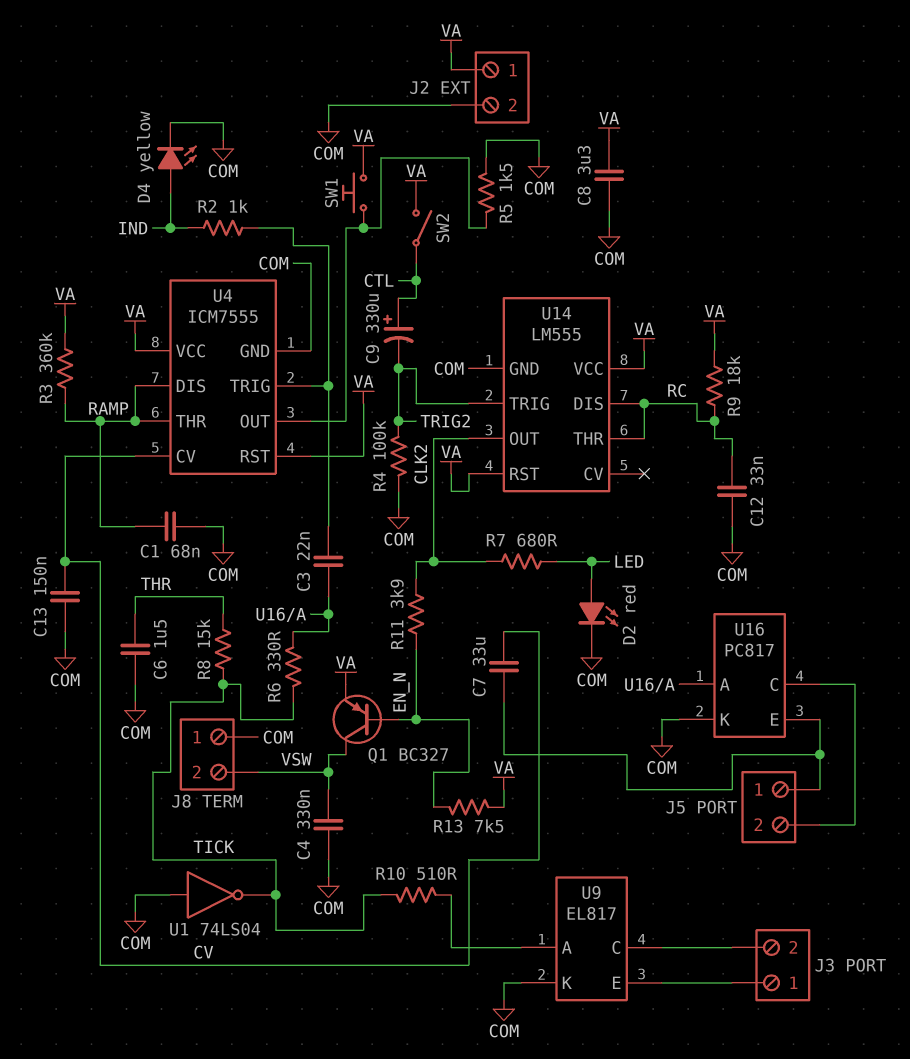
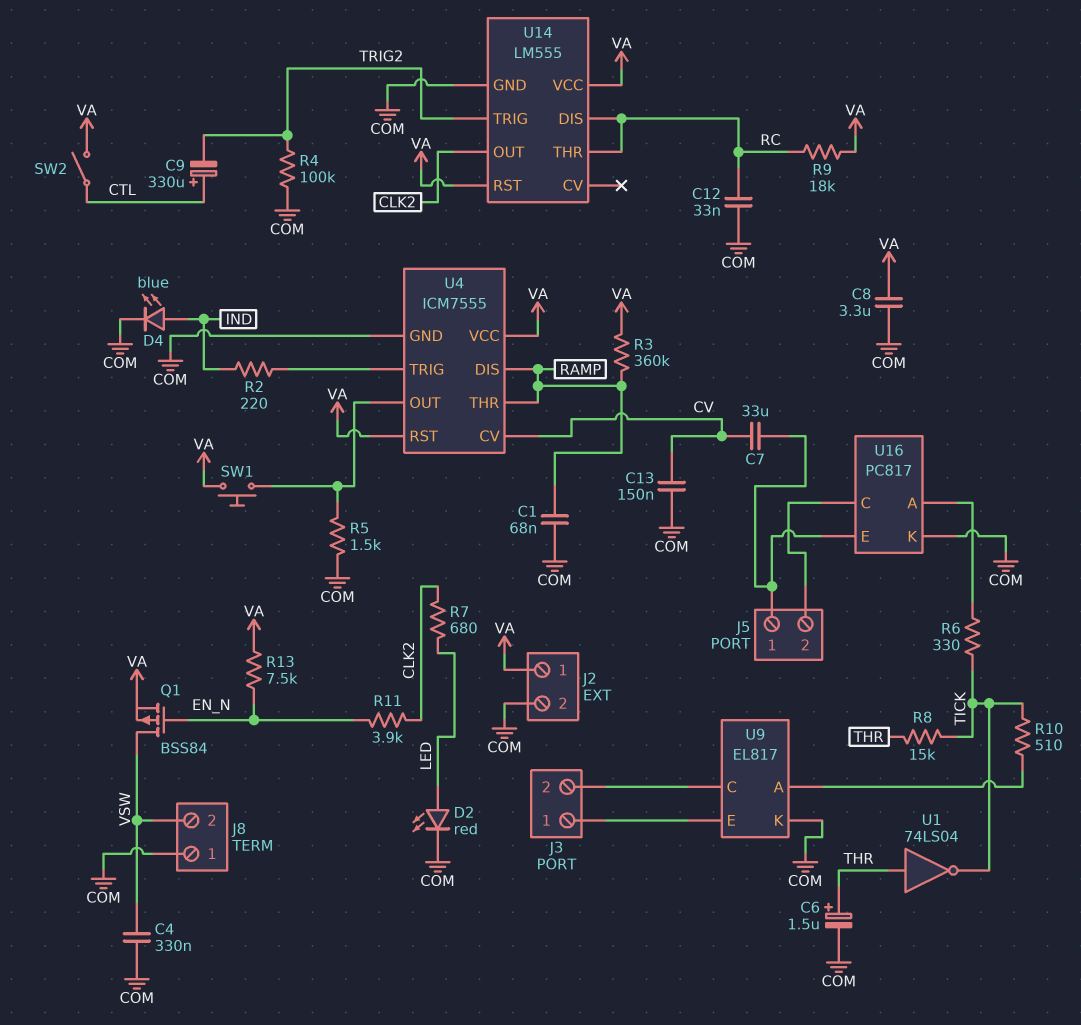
C3: 22nF (U4/TRIG, U16/A) -> none
C6: 1.5uF (COM, THR) -> 1.5uF (plus THR, minus COM)
D4: LED yellow (A IND, K COM) -> LED blue (A IND, K COM)
Q1: PNP BC327 (B EN_N, C VSW, E VA) -> PMOS BSS84 (G EN_N, D VSW, S VA)
R2: 1k (IND, U4/TRIG) -> 220 (IND, U4/TRIG)
U1: NOT 74LS04 (in COM, out TICK) -> NOT 74LS04 (in THR, out TICK)

